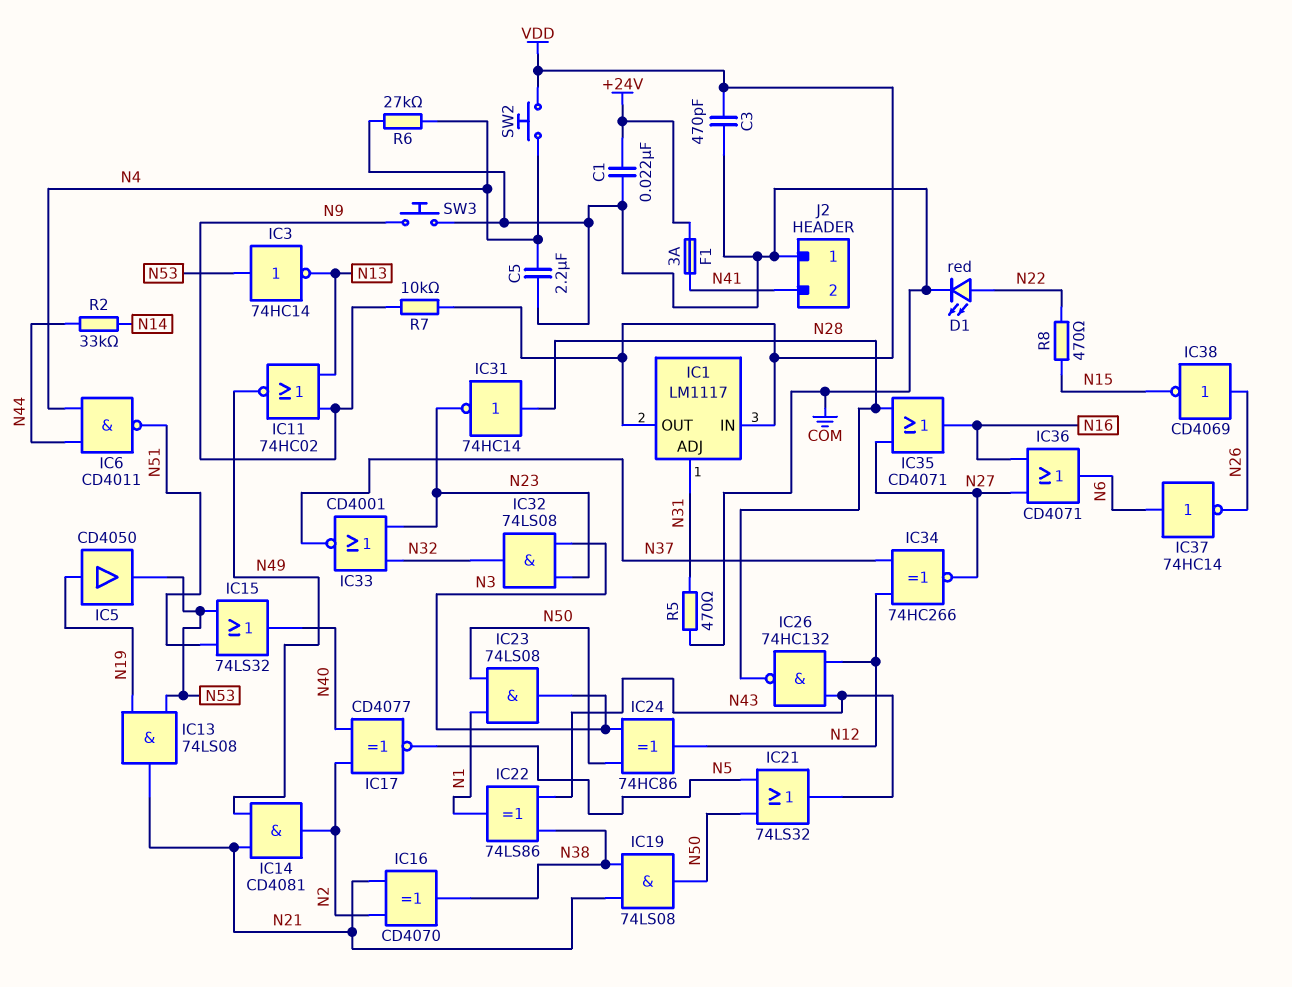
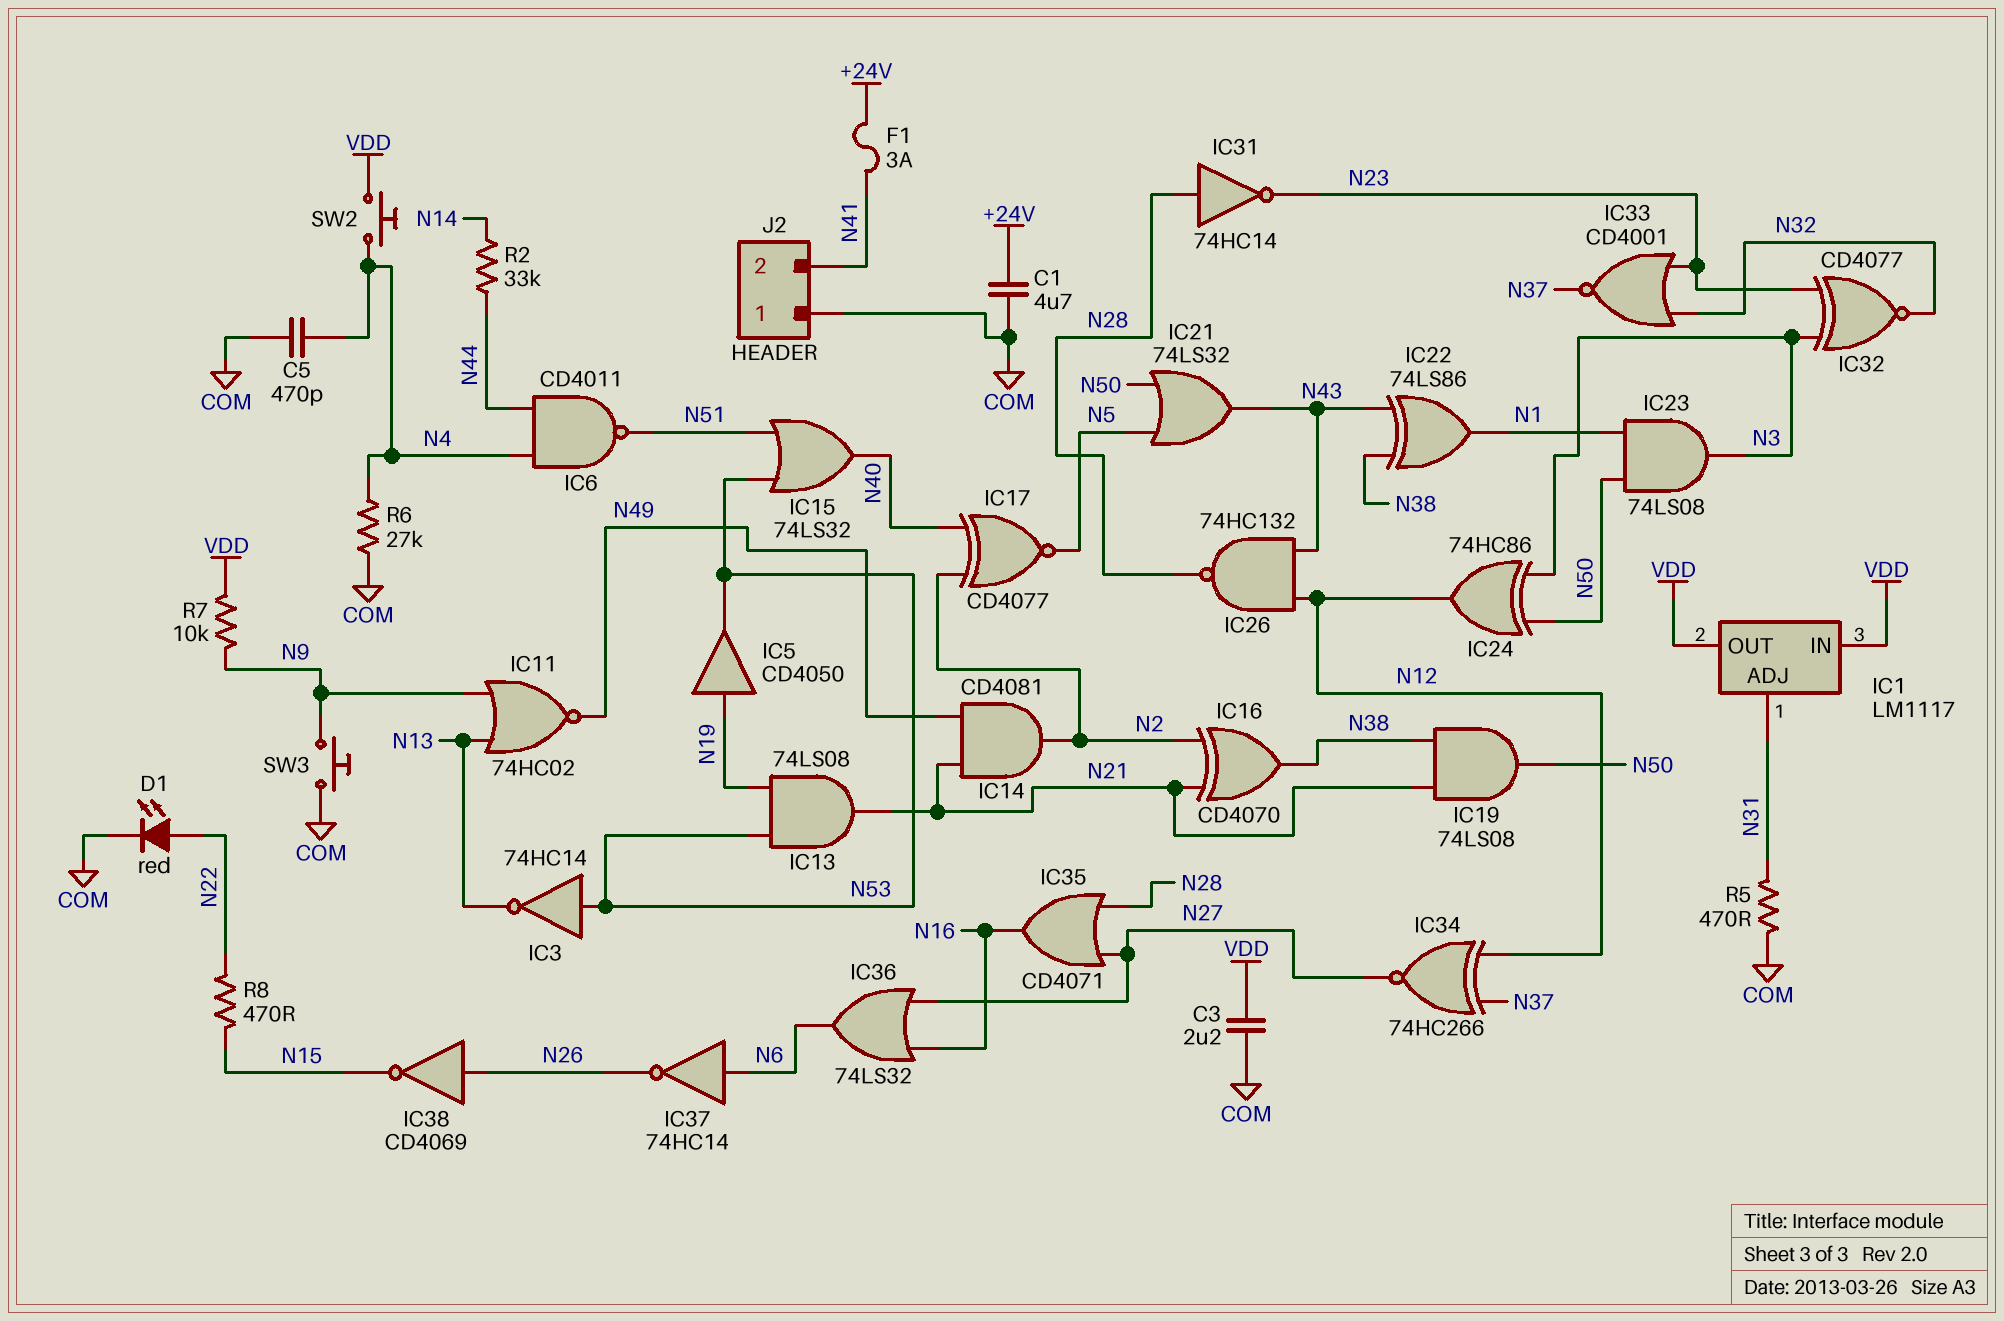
C1: 22nF (+24V, COM) -> 4.7uF (+24V, COM)
C3: 470pF (COM, VDD) -> 2.2uF (COM, VDD)
C5: 2.2uF (COM, N4) -> 470pF (COM, N4)
IC32: AND 74LS08 (in N3, in N23, out N32) -> XNOR CD4077 (in N3, in N23, out N32)
IC36: OR CD4071 (in N16, in N27, out N6) -> OR 74LS32 (in N16, in N27, out N6)

